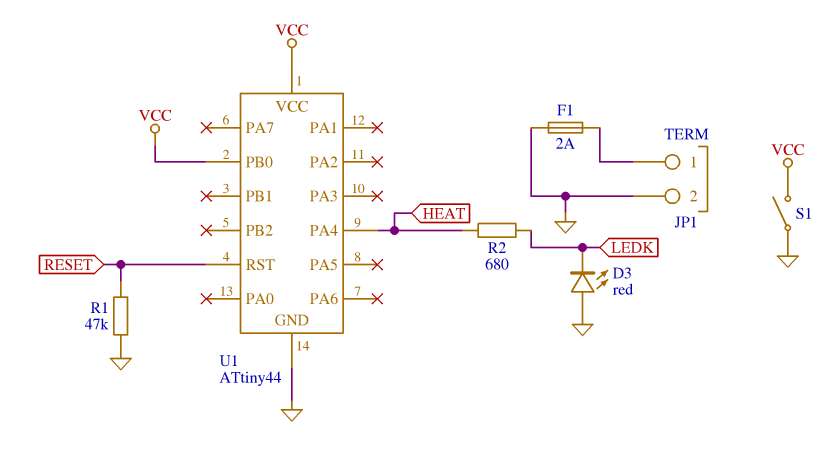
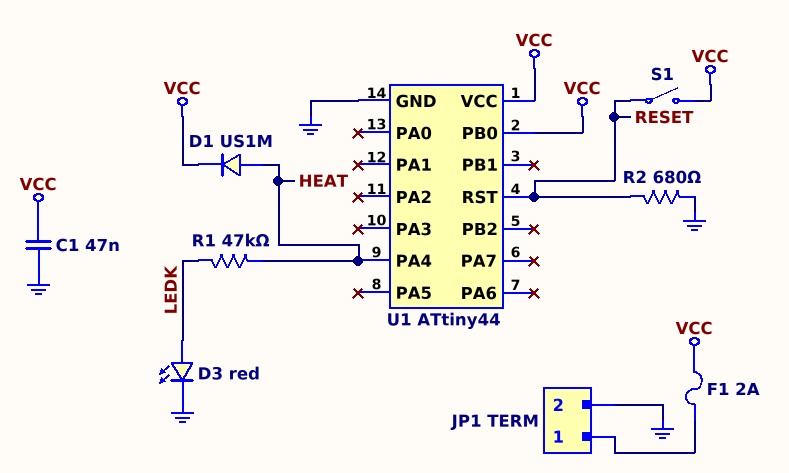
C1: none -> 47nF (GND, VCC)
D1: none -> diode US1M (A HEAT, K VCC)
D3: LED red (A GND, K LEDK) -> LED red (A LEDK, K GND)
F1: 2A (GND, JP1/1) -> 2A (JP1/1, VCC)
R1: 47k (GND, RESET) -> 47k (HEAT, LEDK)
R2: 680 (HEAT, LEDK) -> 680 (GND, RESET)
S1: switch (GND, VCC) -> switch (RESET, VCC)

